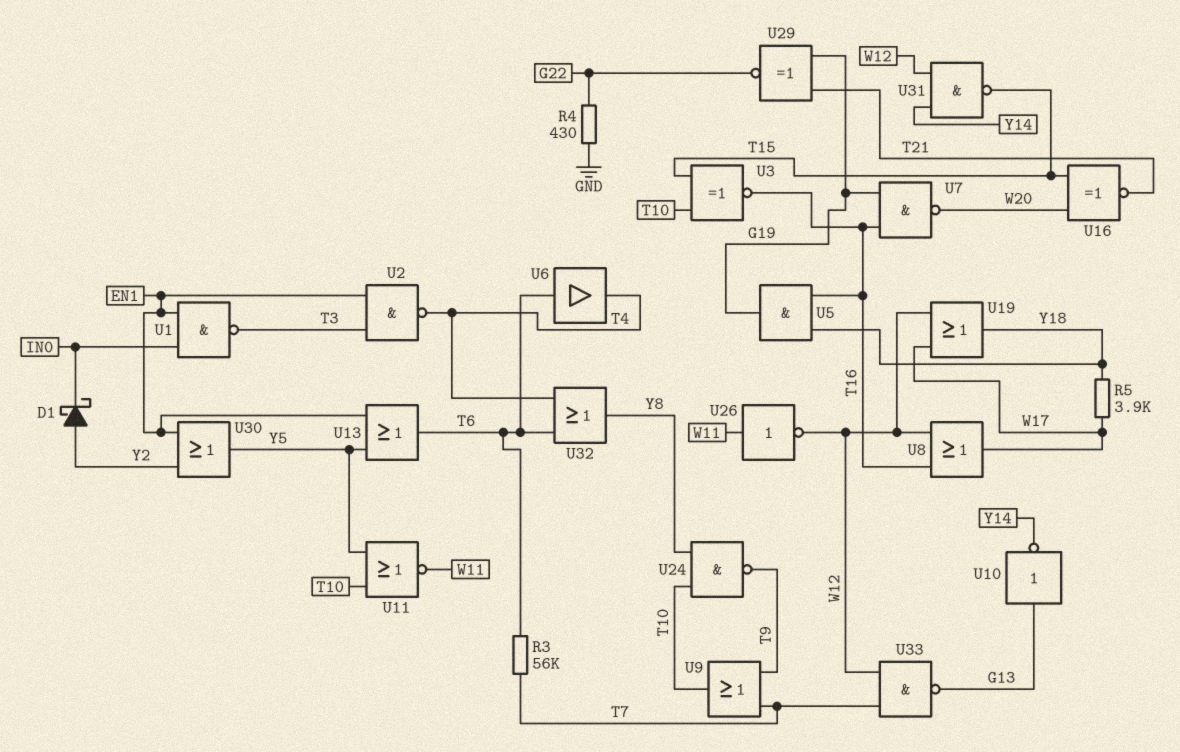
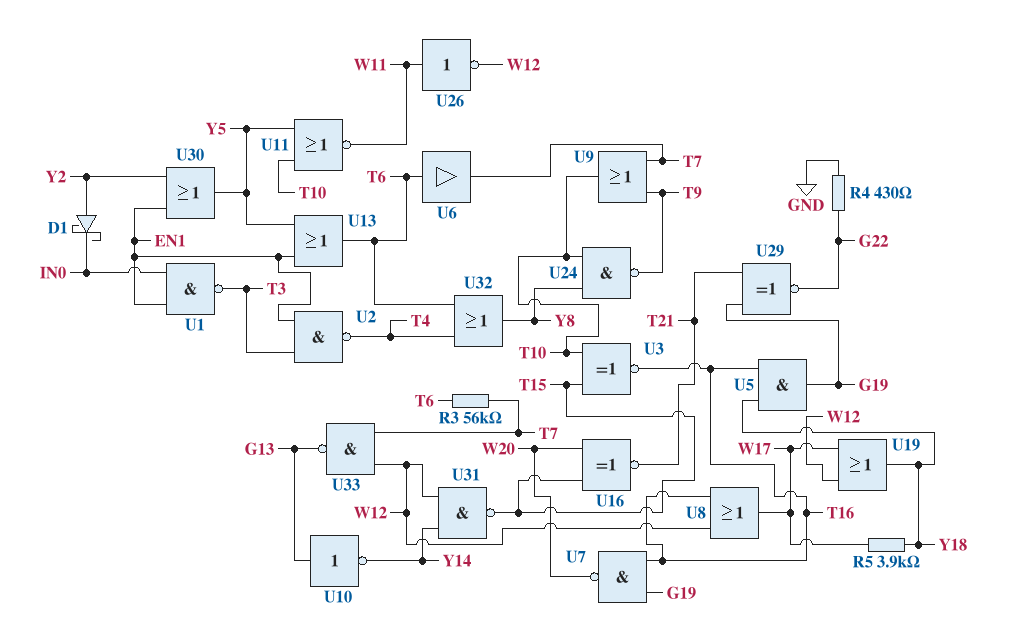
U6: buffer (in T6, out T4) -> buffer (in T6, out T7)

